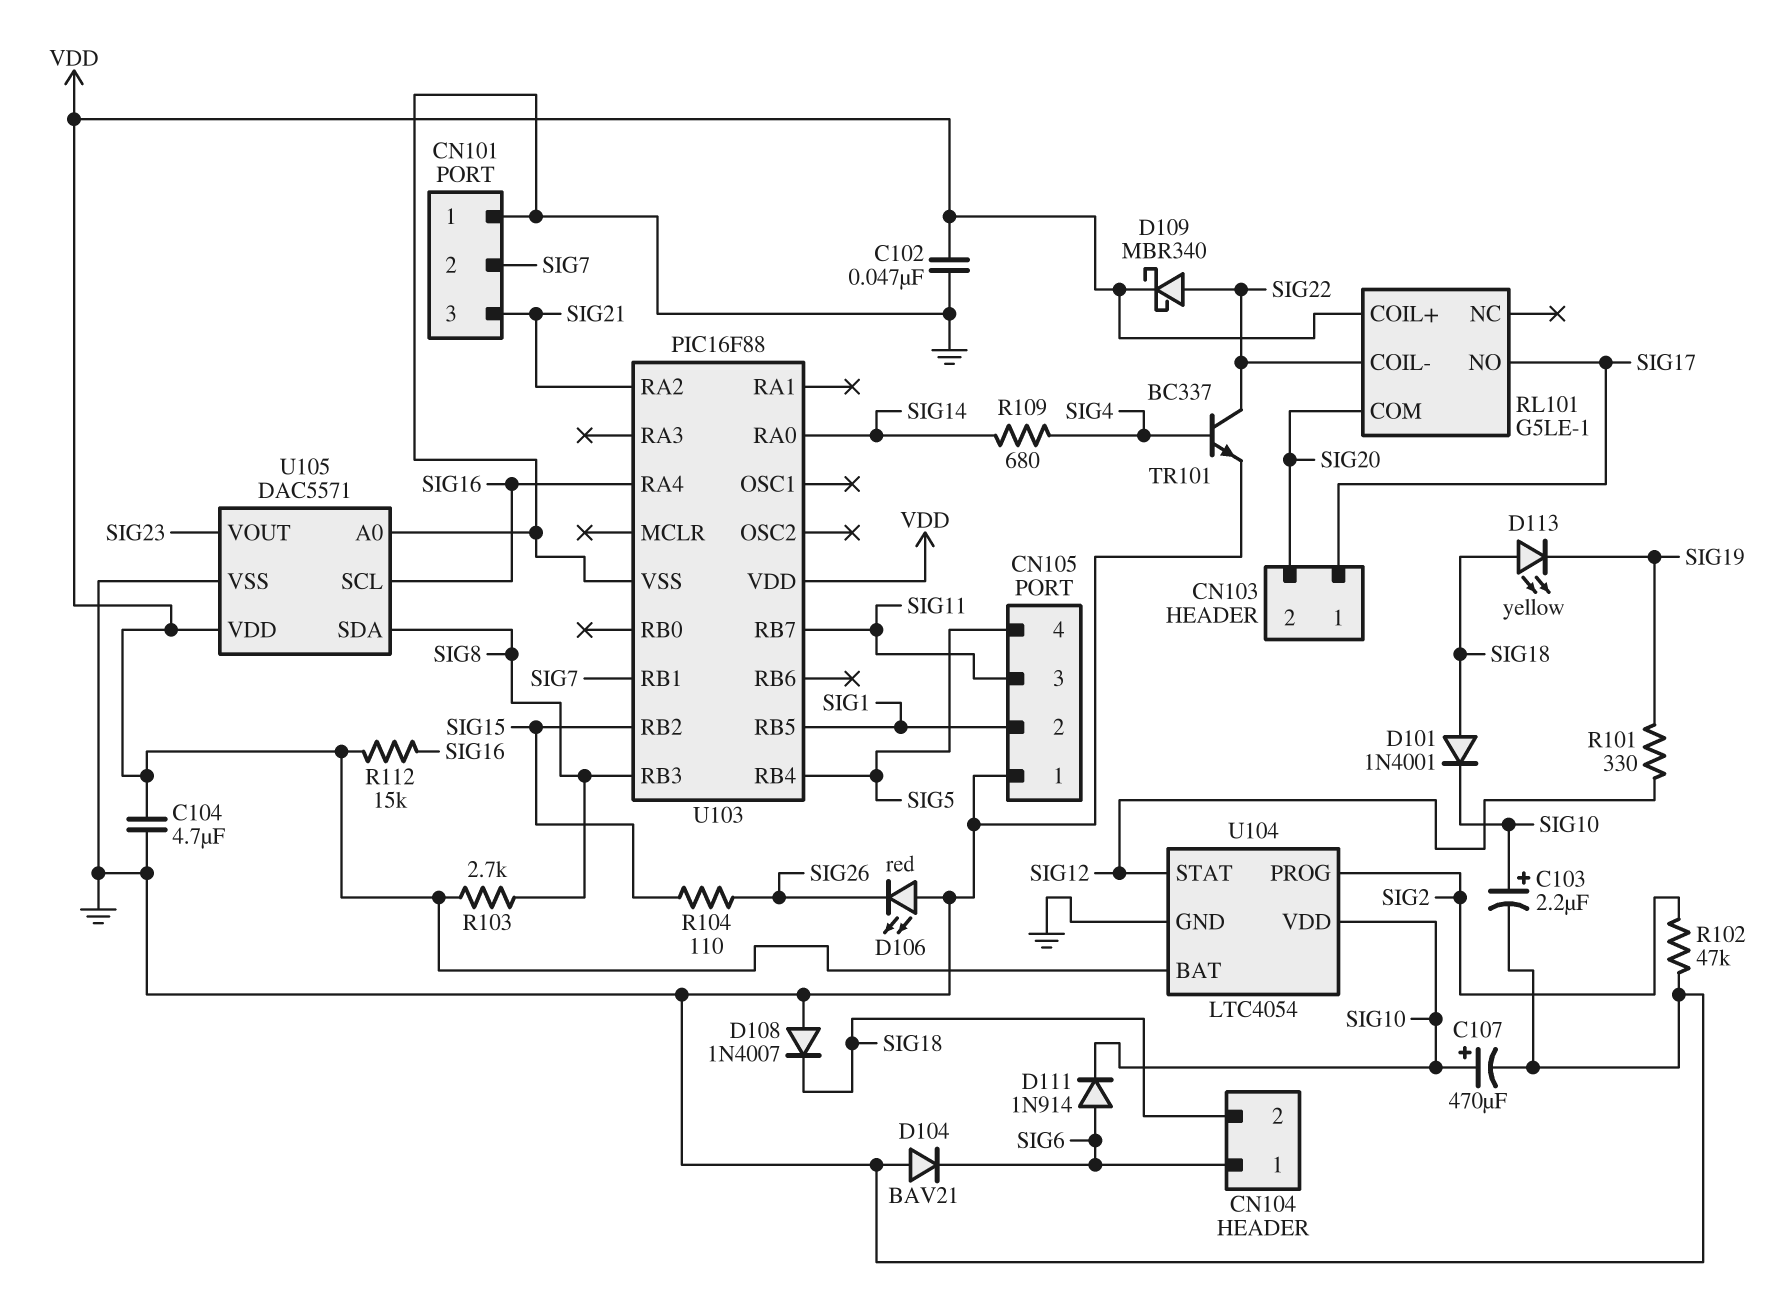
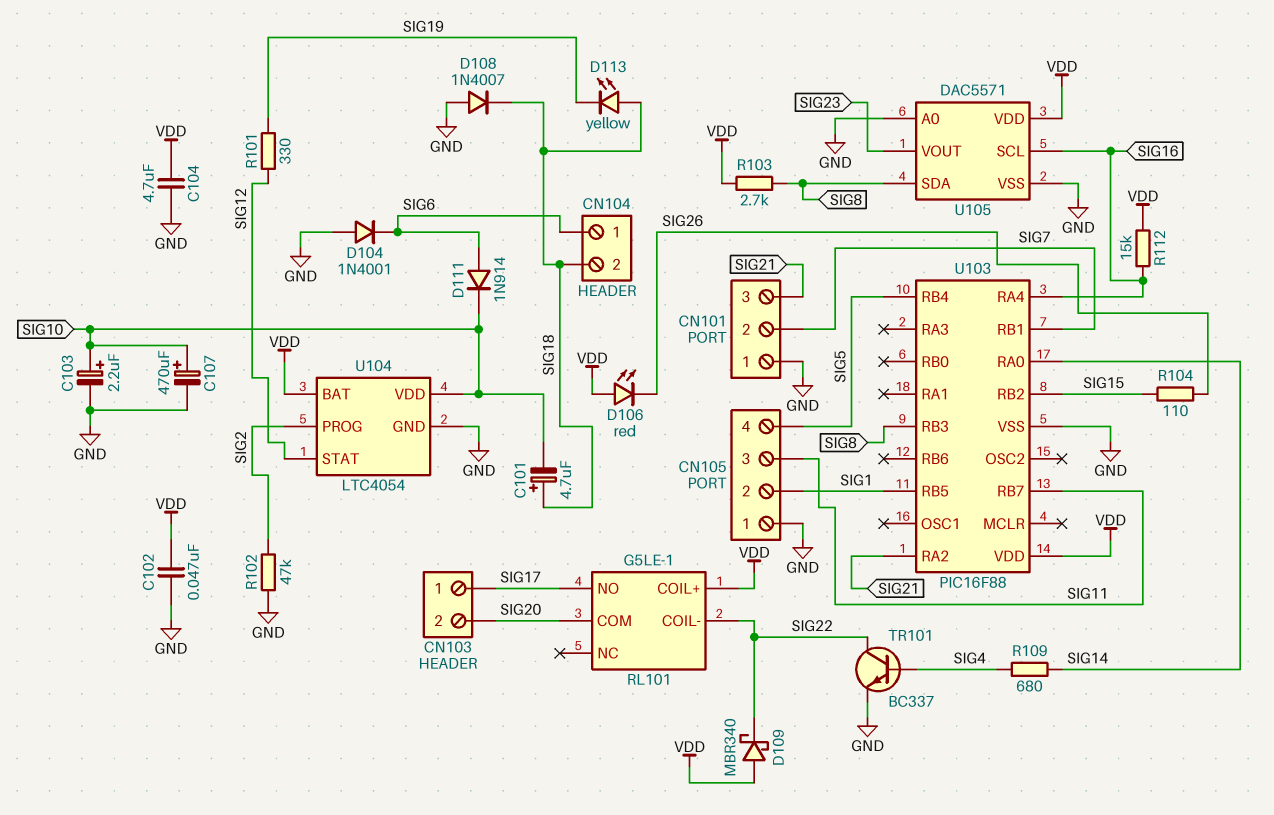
C101: none -> 4.7uF (plus SIG18, minus SIG10)
D101: diode 1N4001 (A SIG18, K SIG10) -> none
D104: diode BAV21 (A GND, K SIG6) -> diode 1N4001 (A GND, K SIG6)
D106: LED red (A GND, K SIG26) -> LED red (A VDD, K SIG26)
D109: schottky MBR340 (A SIG22, K VDD) -> schottky MBR340 (A VDD, K SIG22)

